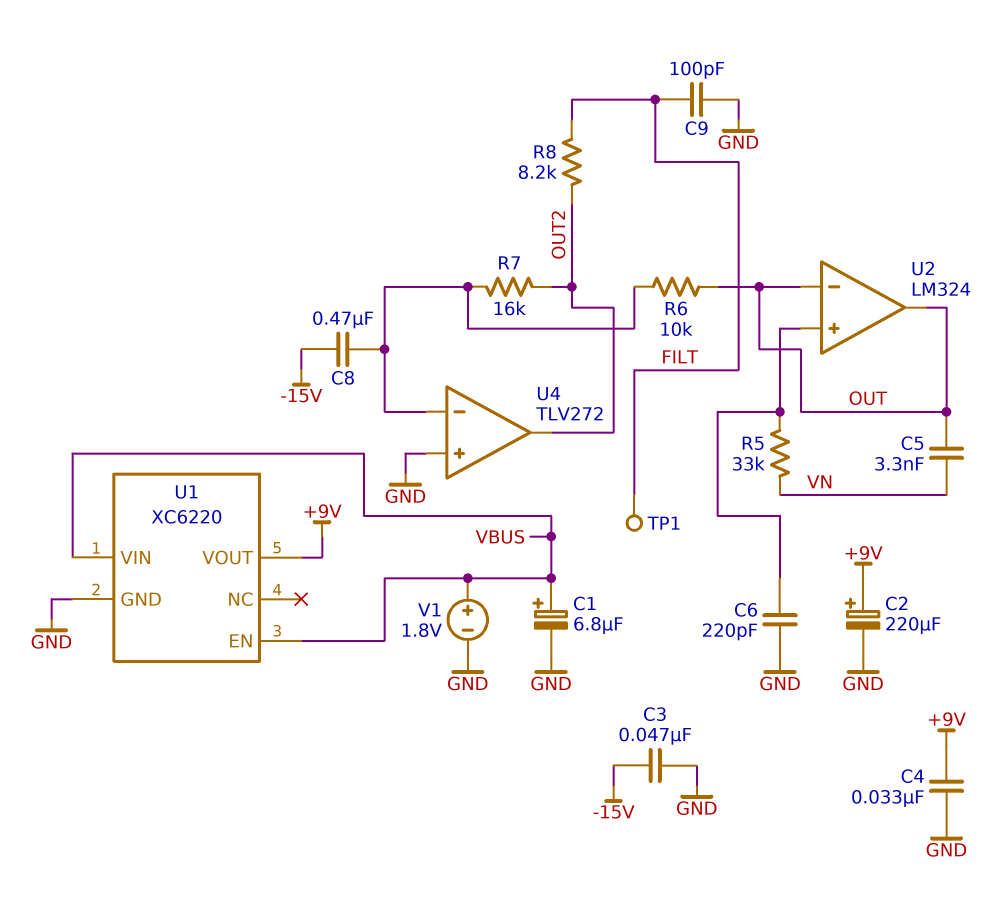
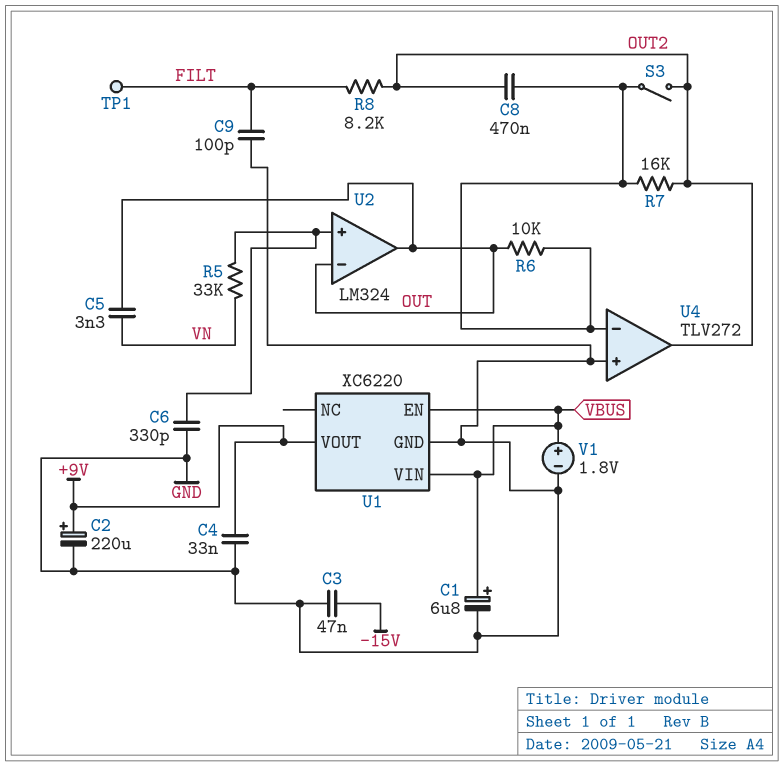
C6: 220pF (GND, U2/in+) -> 330pF (GND, U2/in+)
C8: 470nF (-15V, U4/in-) -> 470nF (OUT2, U4/in-)
S3: none -> switch (OUT2, U4/in-)

